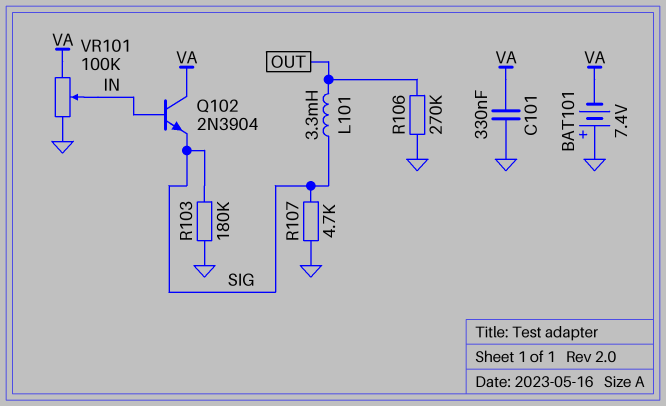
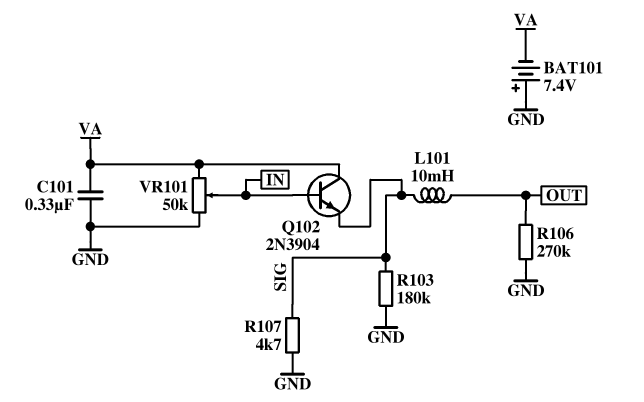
L101: 3.3mH (OUT, SIG) -> 10mH (OUT, SIG)
VR101: 100k (GND, VA, wiper IN) -> 50k (GND, VA, wiper IN)

